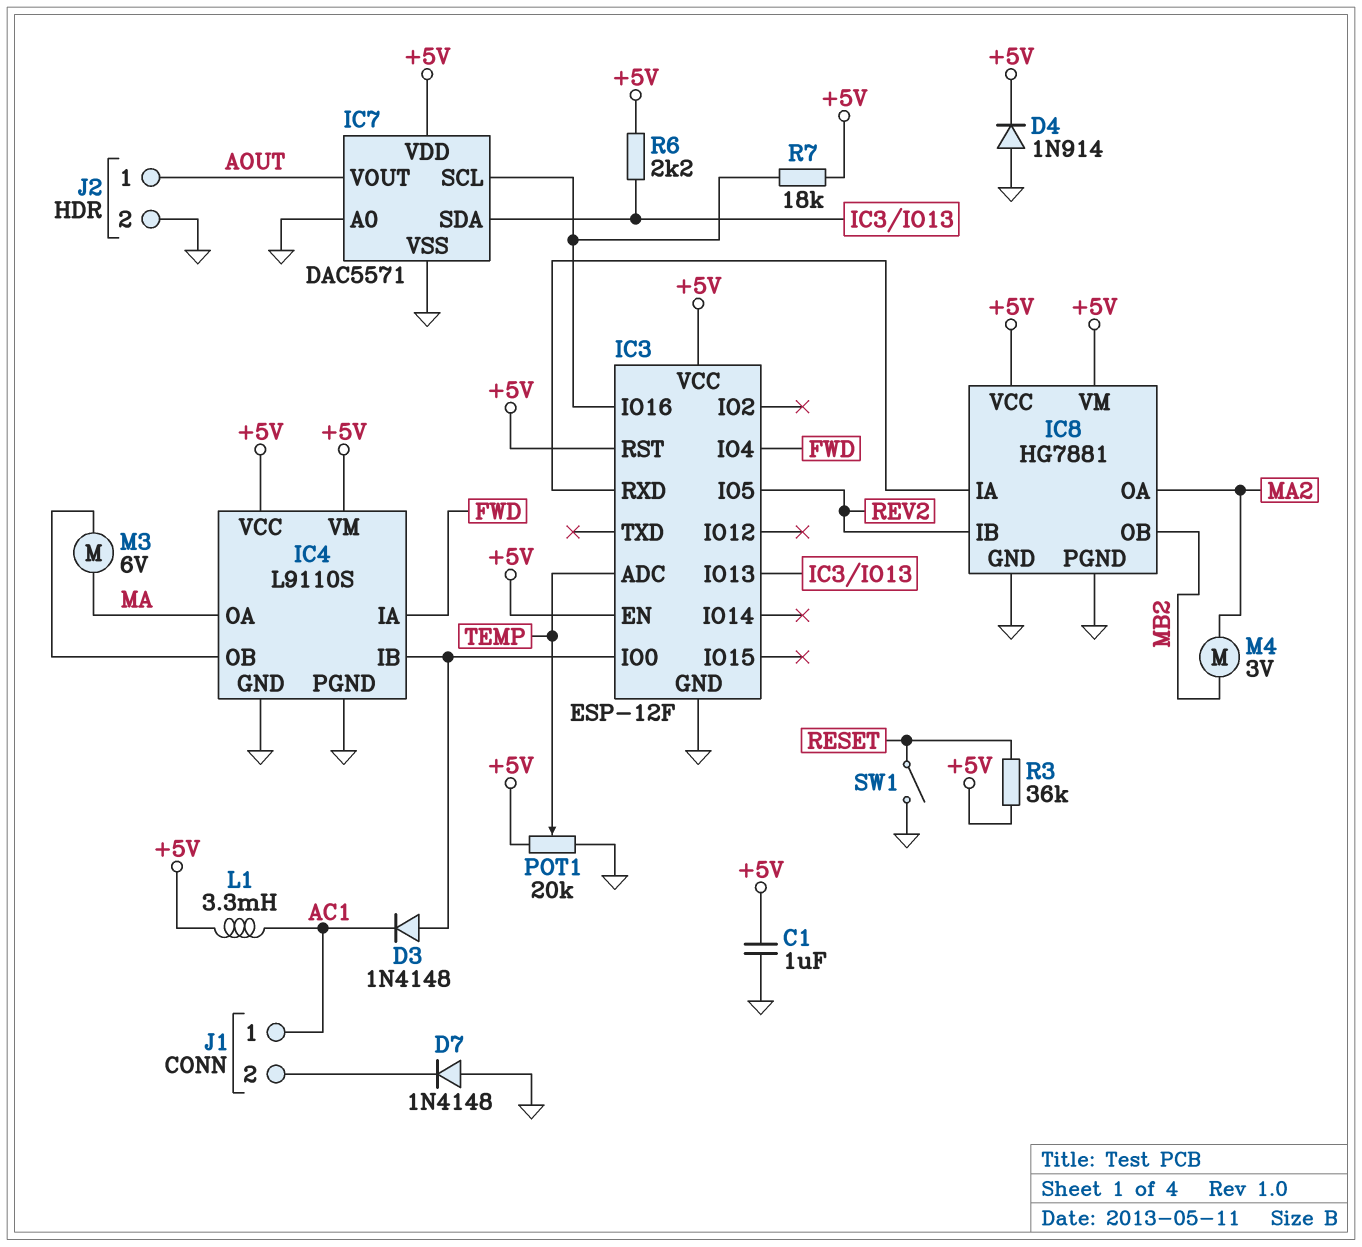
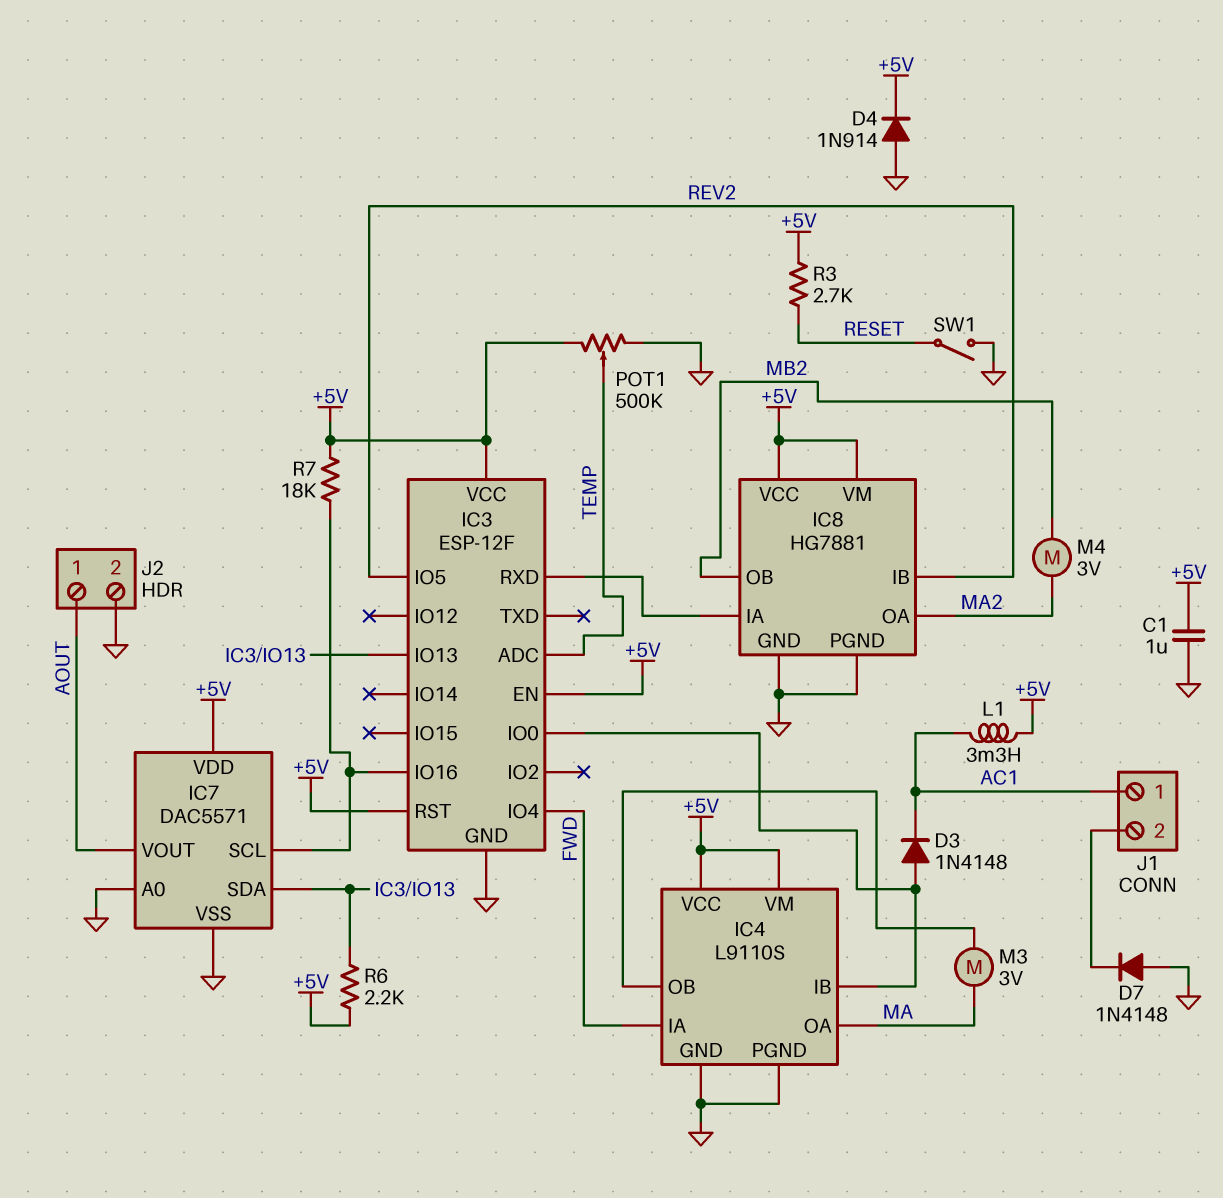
M3: motor 6V (IC4/OB, MA) -> motor 3V (IC4/OB, MA)
POT1: 20k (+5V, GND, wiper TEMP) -> 500k (+5V, GND, wiper TEMP)
R3: 36k (+5V, RESET) -> 2.7k (+5V, RESET)

